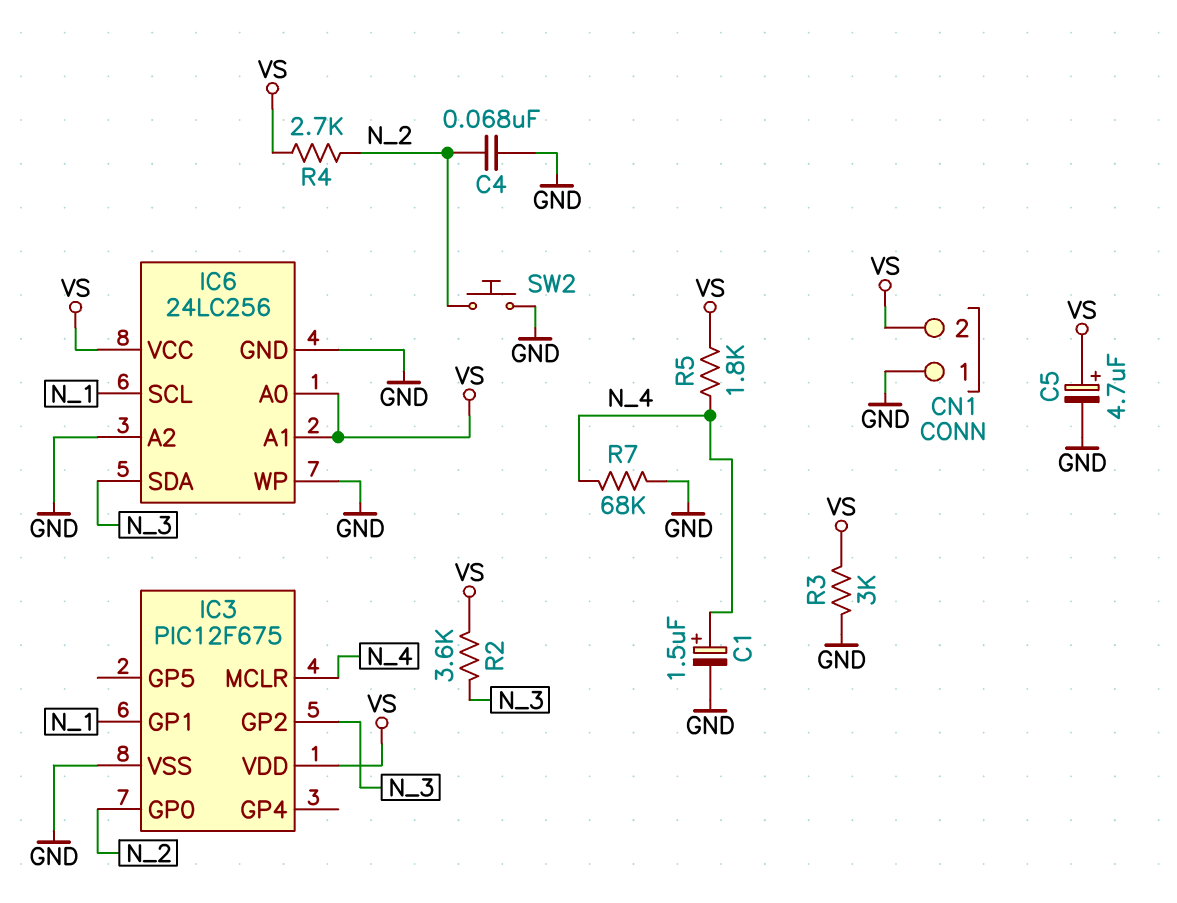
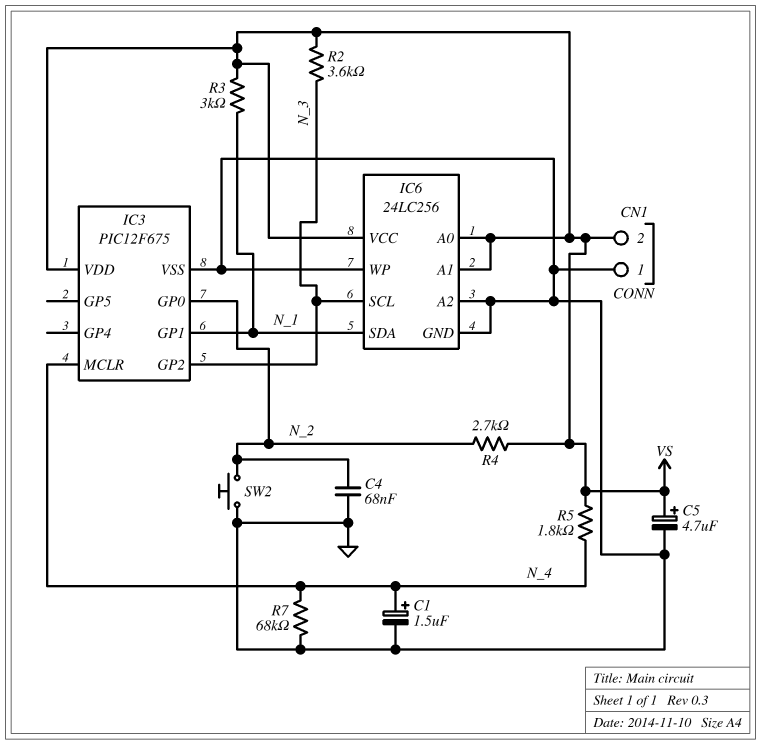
IC6 pin SCL: N_1 -> N_3
IC6 pin SDA: N_3 -> N_1
R3: 3k (GND, VS) -> 3k (N_1, VS)

